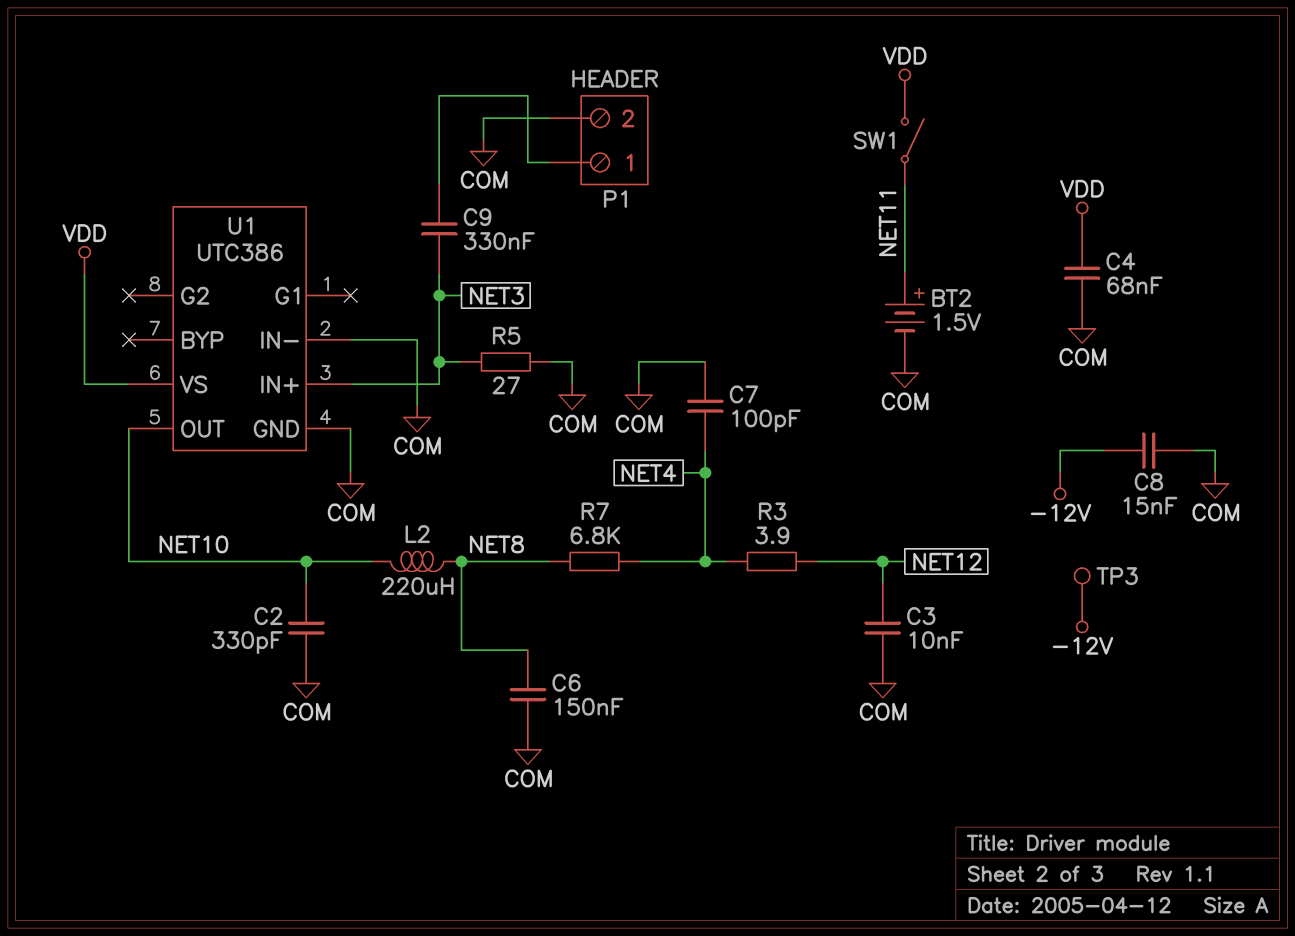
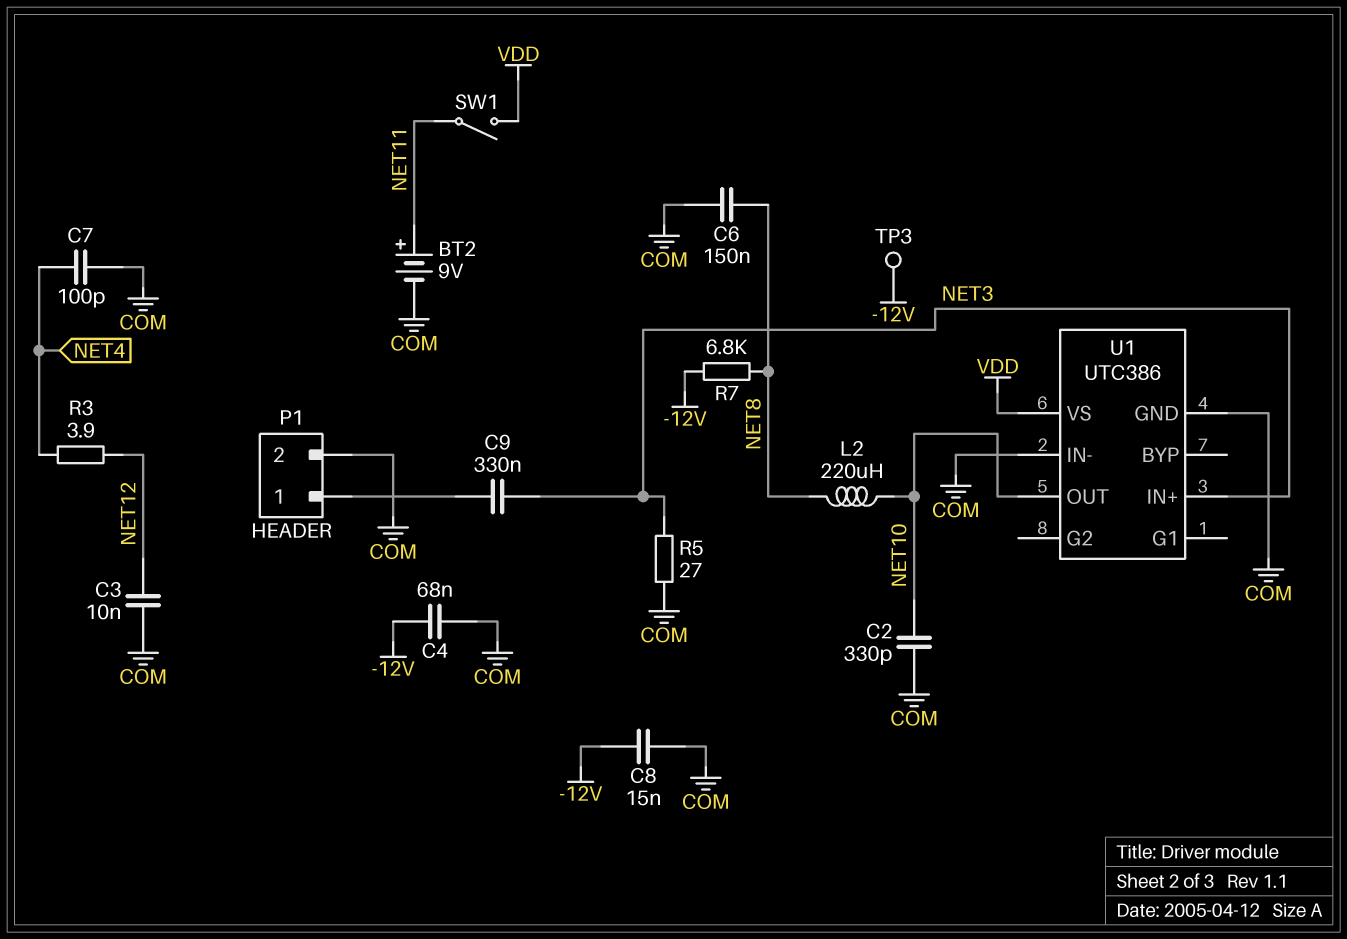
BT2: 1.5V (plus NET11, minus COM) -> 9V (plus NET11, minus COM)
C4: 68nF (COM, VDD) -> 68nF (-12V, COM)
R7: 6.8k (NET4, NET8) -> 6.8k (-12V, NET8)

